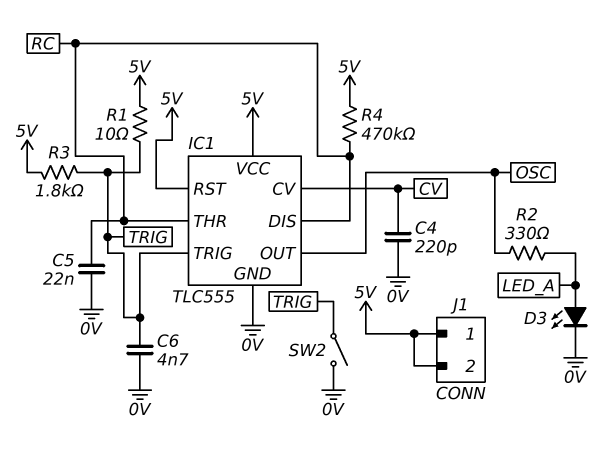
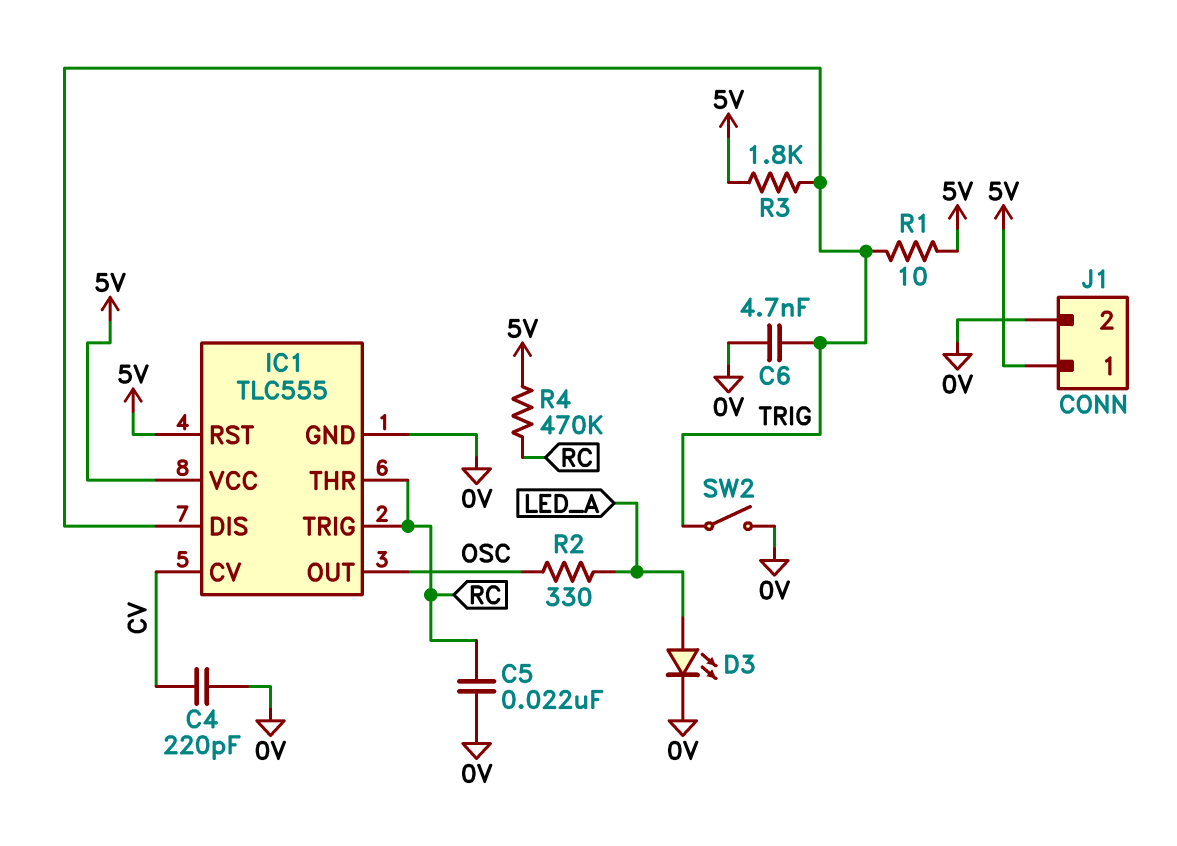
IC1 pin DIS: RC -> TRIG
IC1 pin TRIG: TRIG -> RC
J1 pin 2: 5V -> 0V

